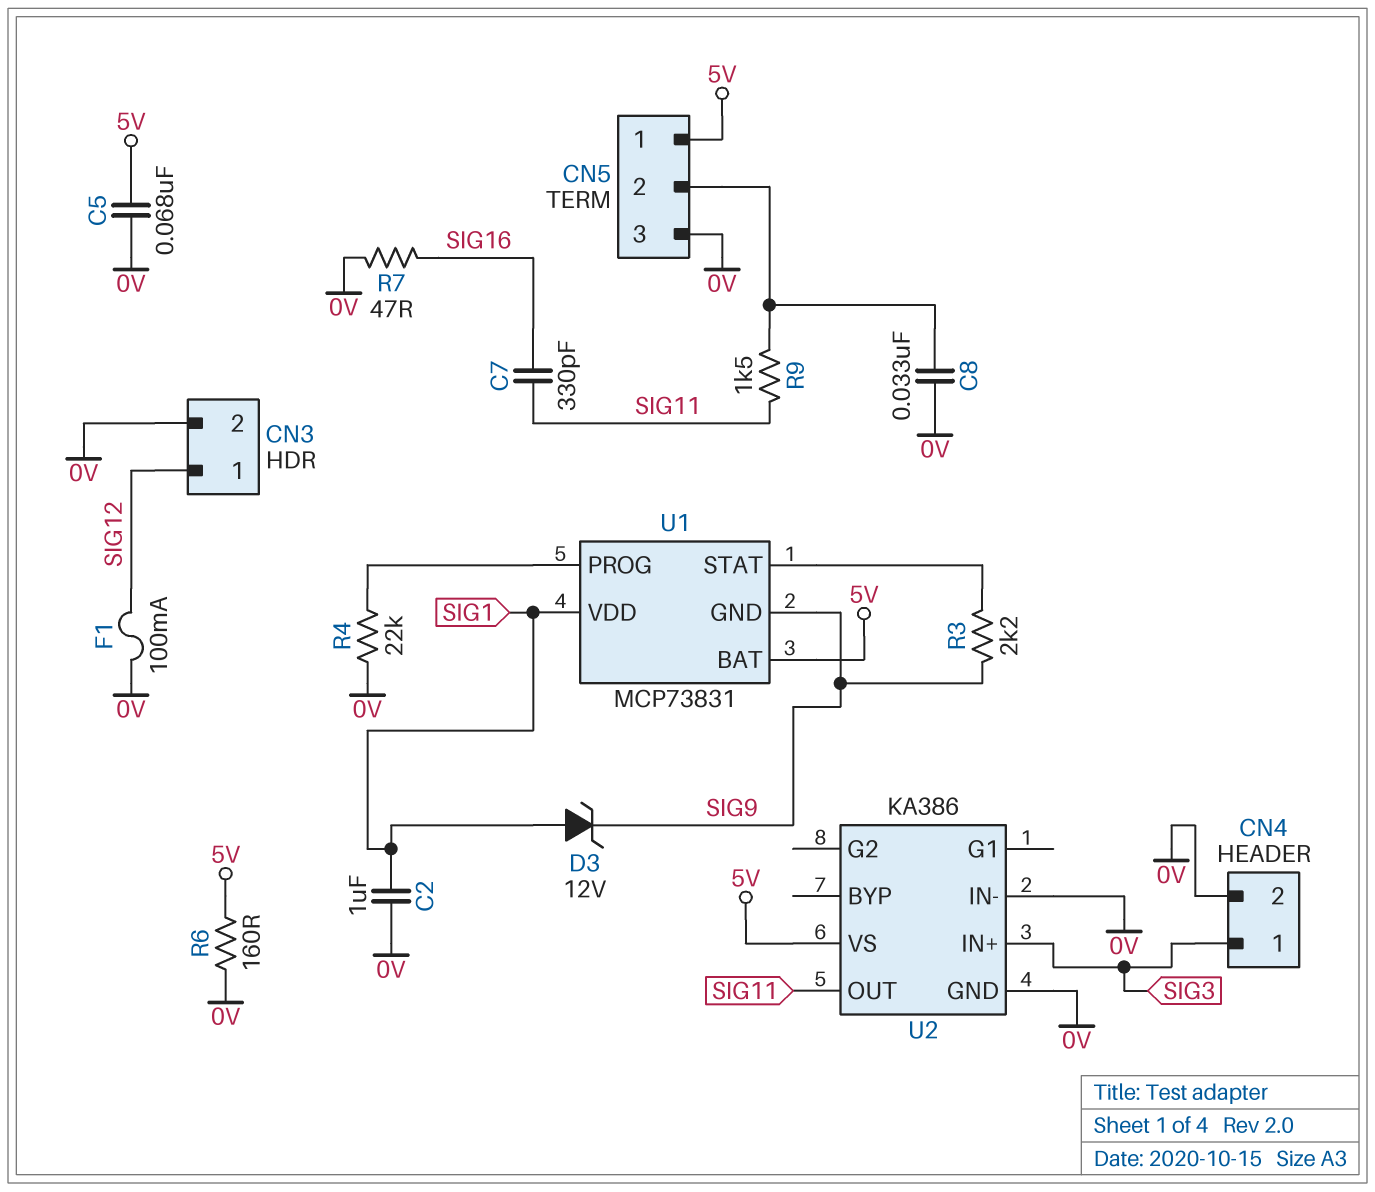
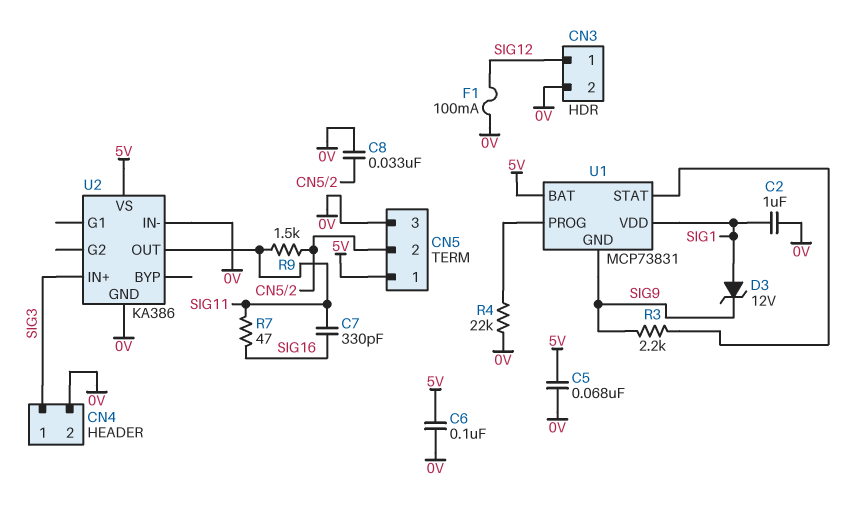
C6: none -> 100nF (0V, 5V)
R6: 160 (0V, 5V) -> none
R7: 47 (0V, SIG16) -> 47 (SIG11, SIG16)

